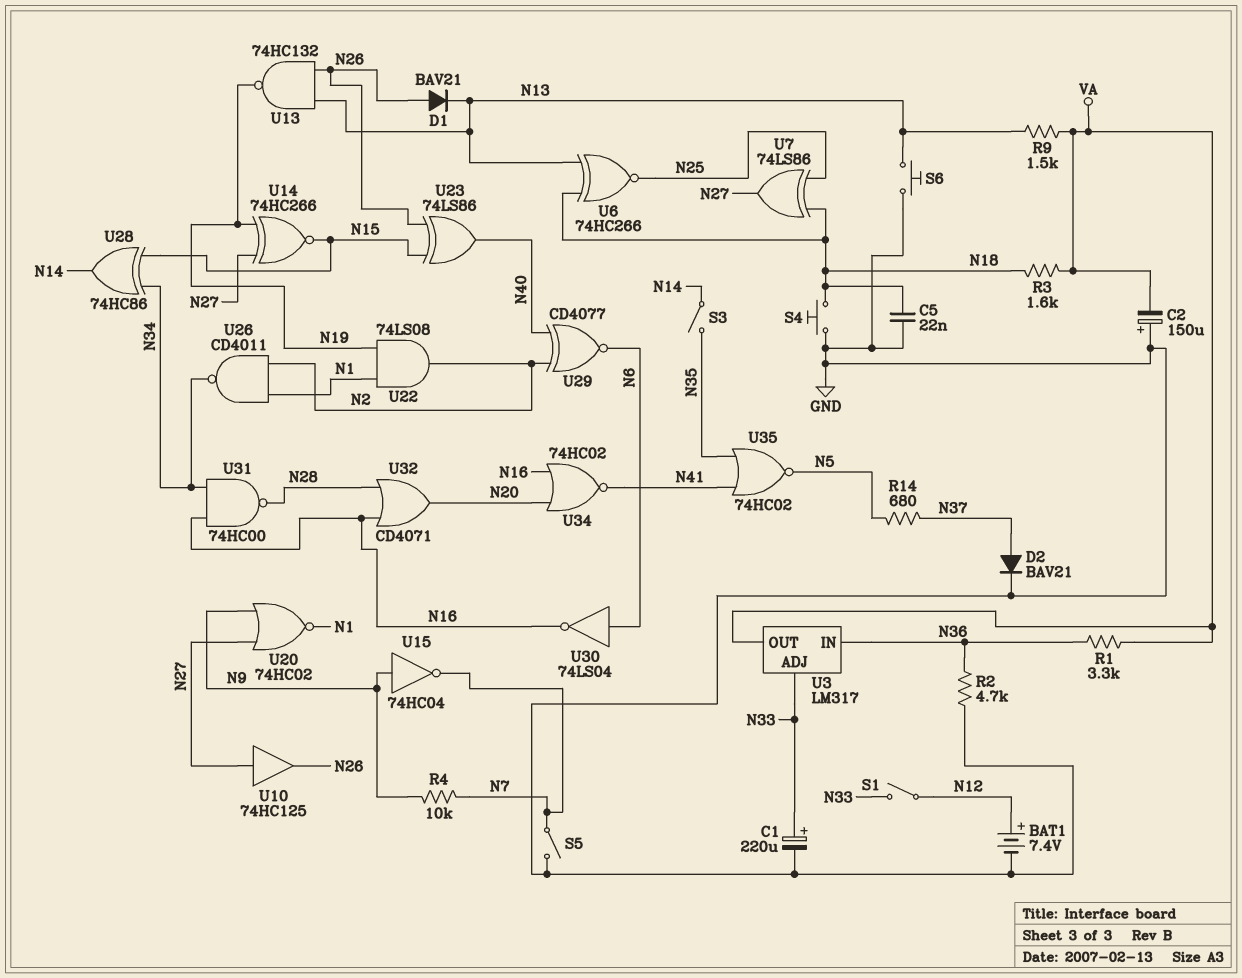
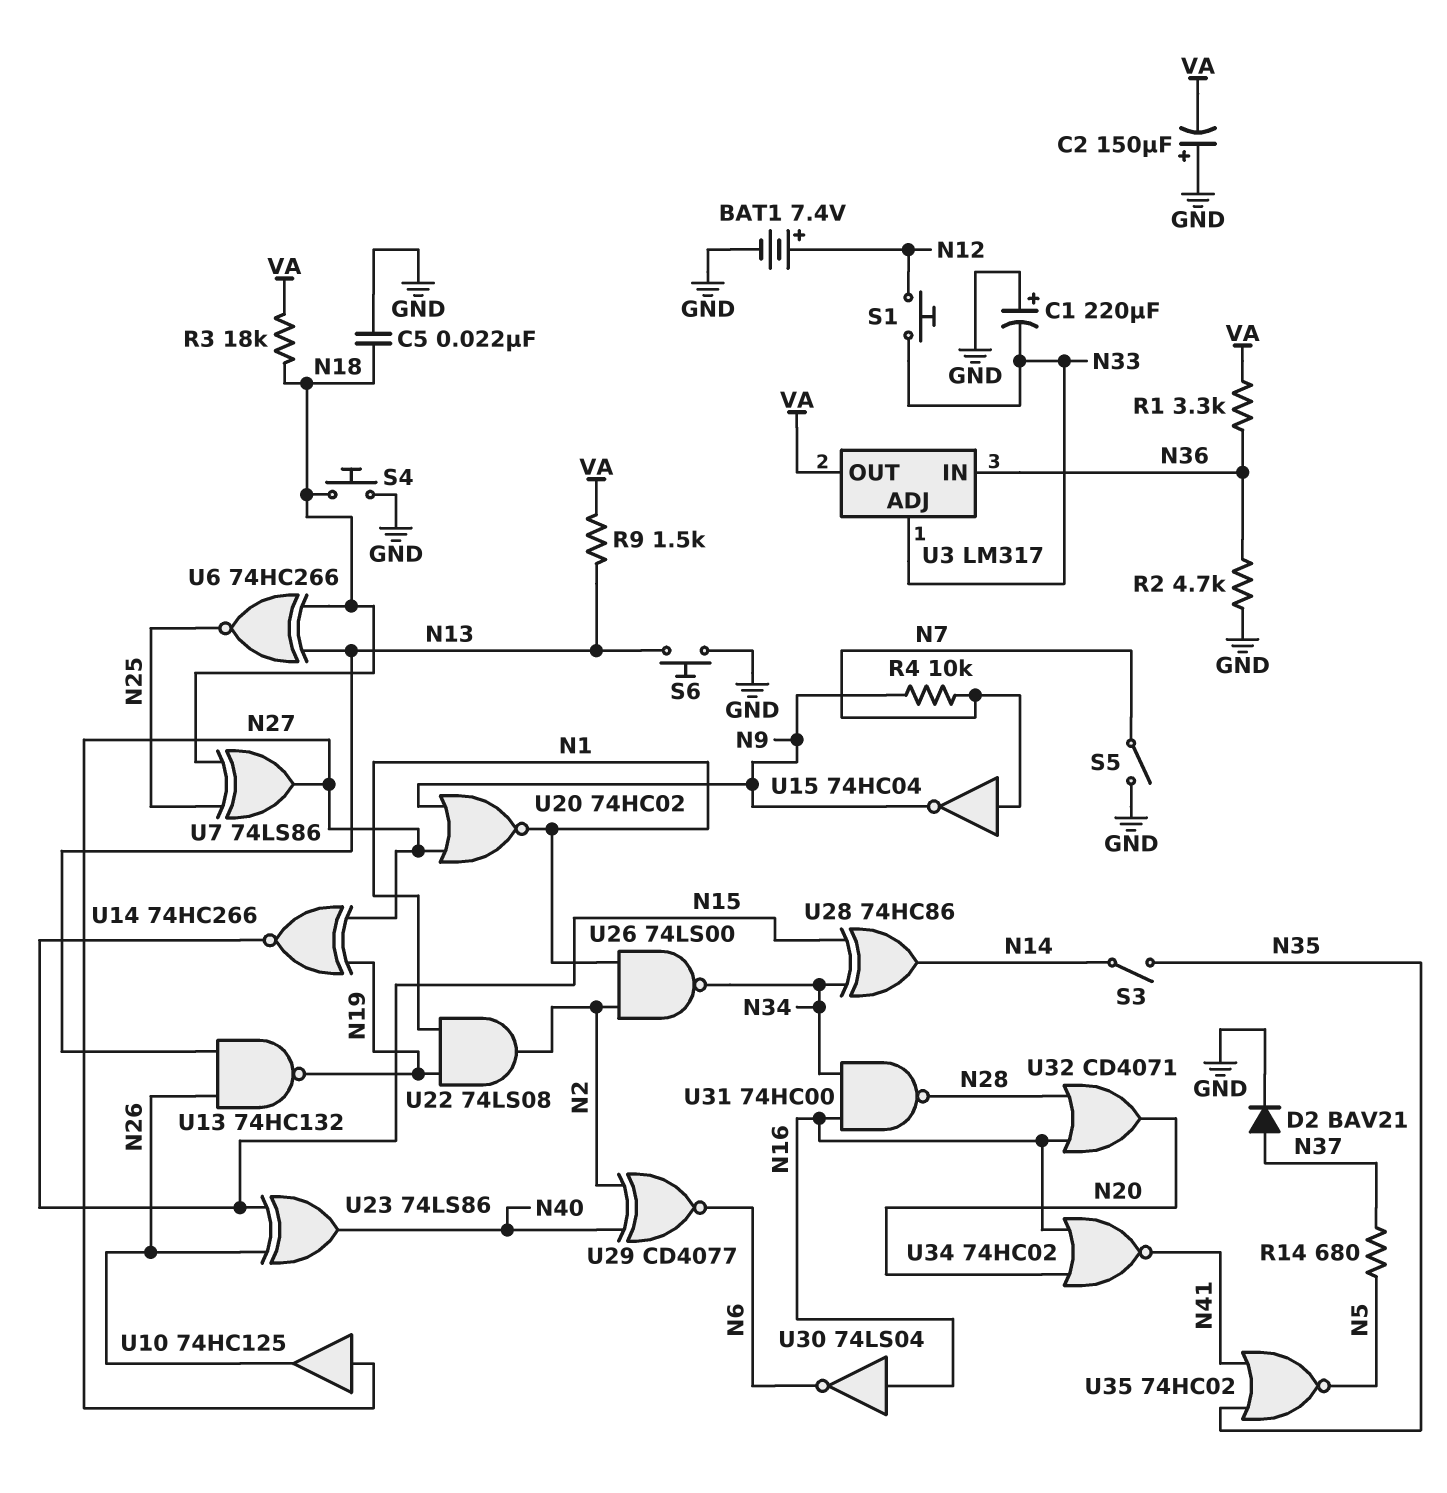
C1: 220uF (plus N33, minus GND) -> 220uF (plus GND, minus N33)
D1: diode BAV21 (A N26, K N13) -> none
R3: 1.6k (N18, VA) -> 18k (N18, VA)
S1: switch (N12, N33) -> button (N12, N33)
U15: NOT 74HC04 (in N9, out N7) -> NOT 74HC04 (in N7, out N9)
U26: NAND CD4011 (in N1, in N2, out N34) -> NAND 74LS00 (in N1, in N2, out N34)
U30: NOT 74LS04 (in N6, out N16) -> NOT 74LS04 (in N16, out N6)

